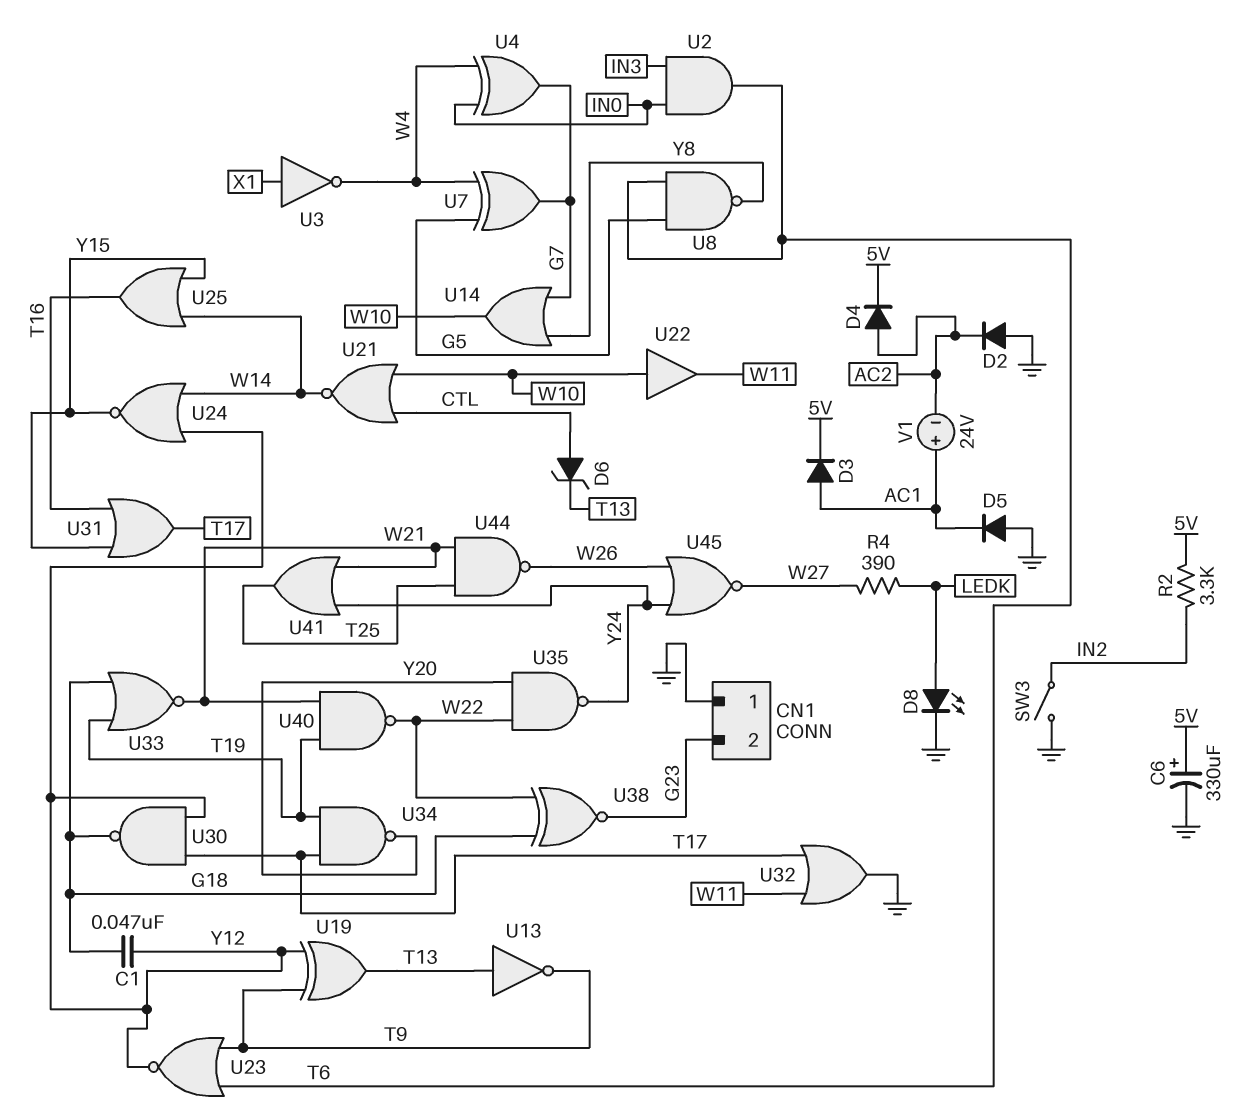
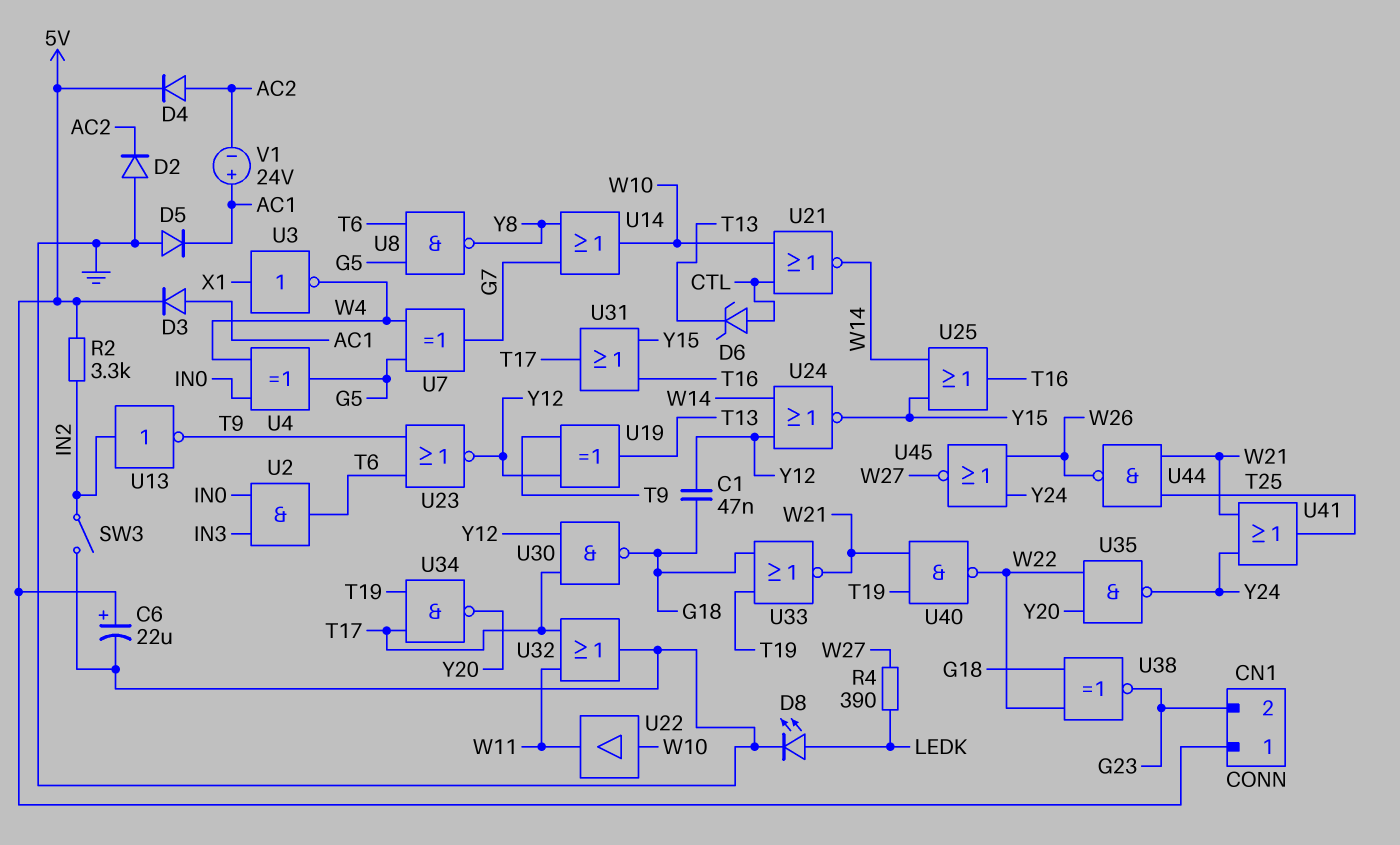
C6: 330uF (plus 5V, minus GND) -> 22uF (plus 5V, minus GND)
CN1 pin 1: GND -> 5V
U4: XOR (in IN0, in W4, out G7) -> XOR (in IN0, in W4, out G5)
U13: NOT (in T13, out T9) -> NOT (in IN2, out T9)

